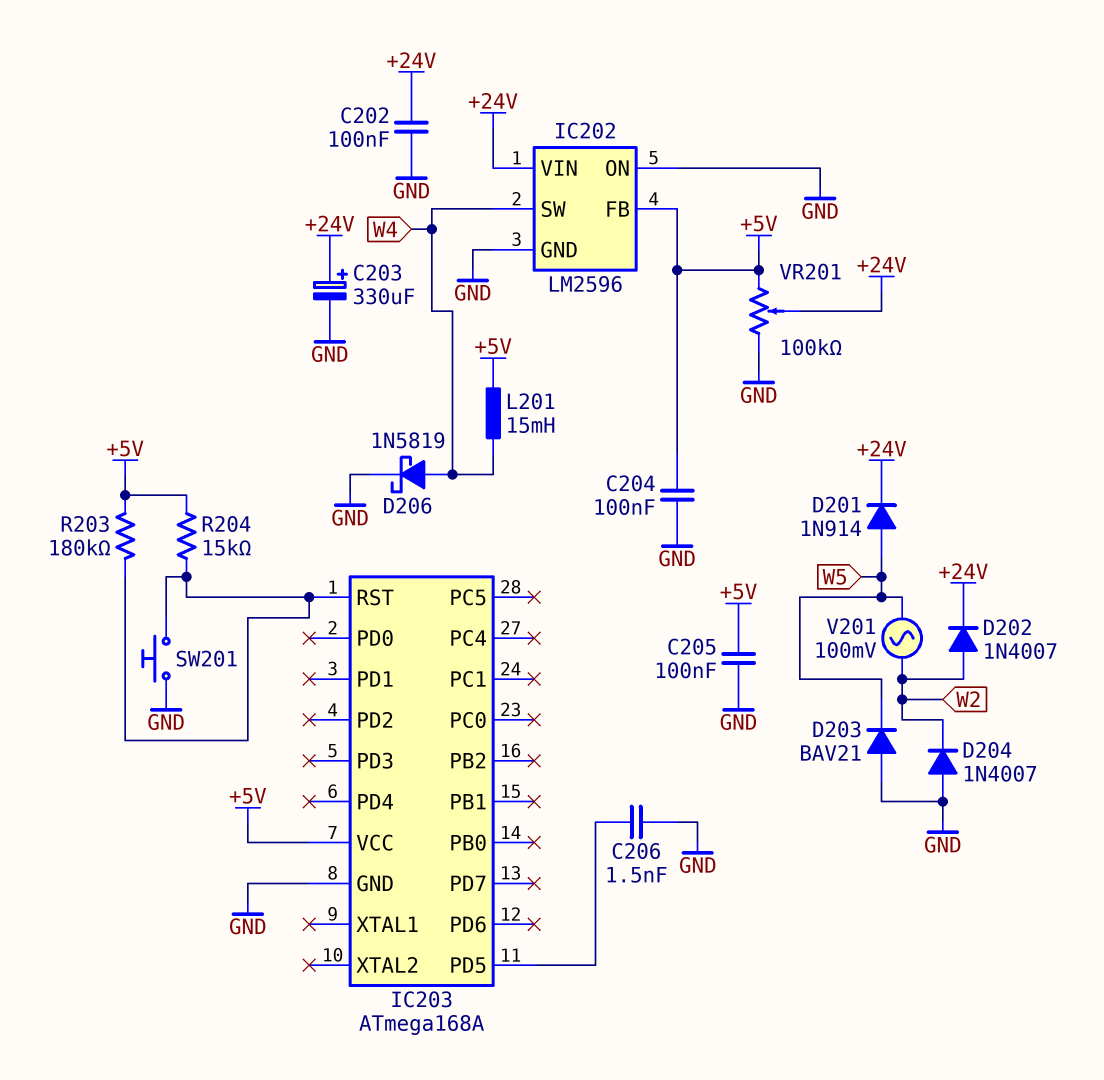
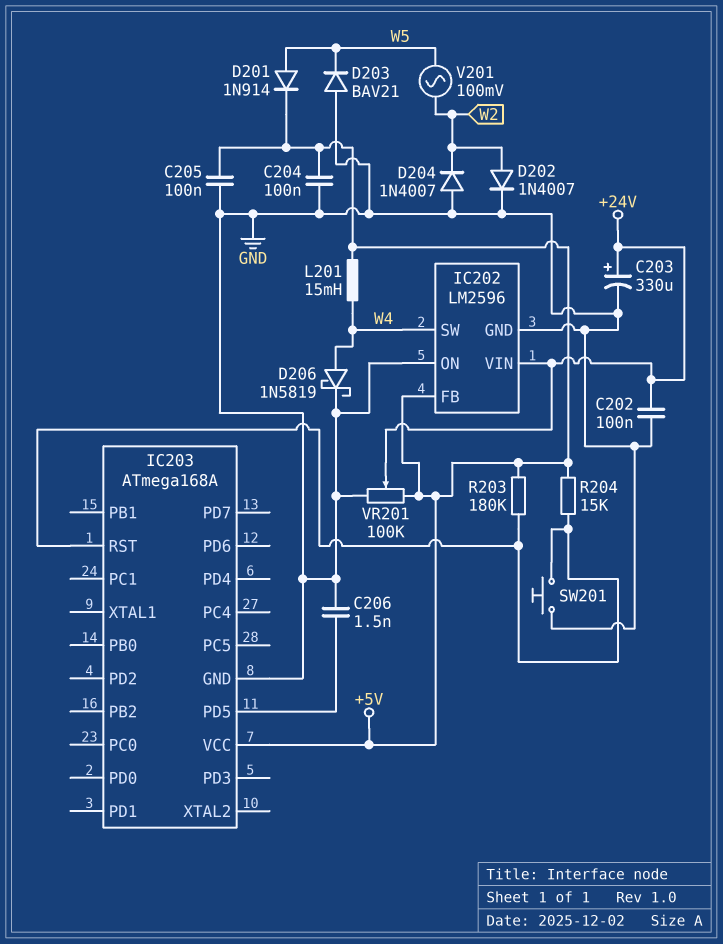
D201: diode 1N914 (A W5, K +24V) -> diode 1N914 (A W5, K +5V)
D202: diode 1N4007 (A W2, K +24V) -> diode 1N4007 (A W2, K GND)

